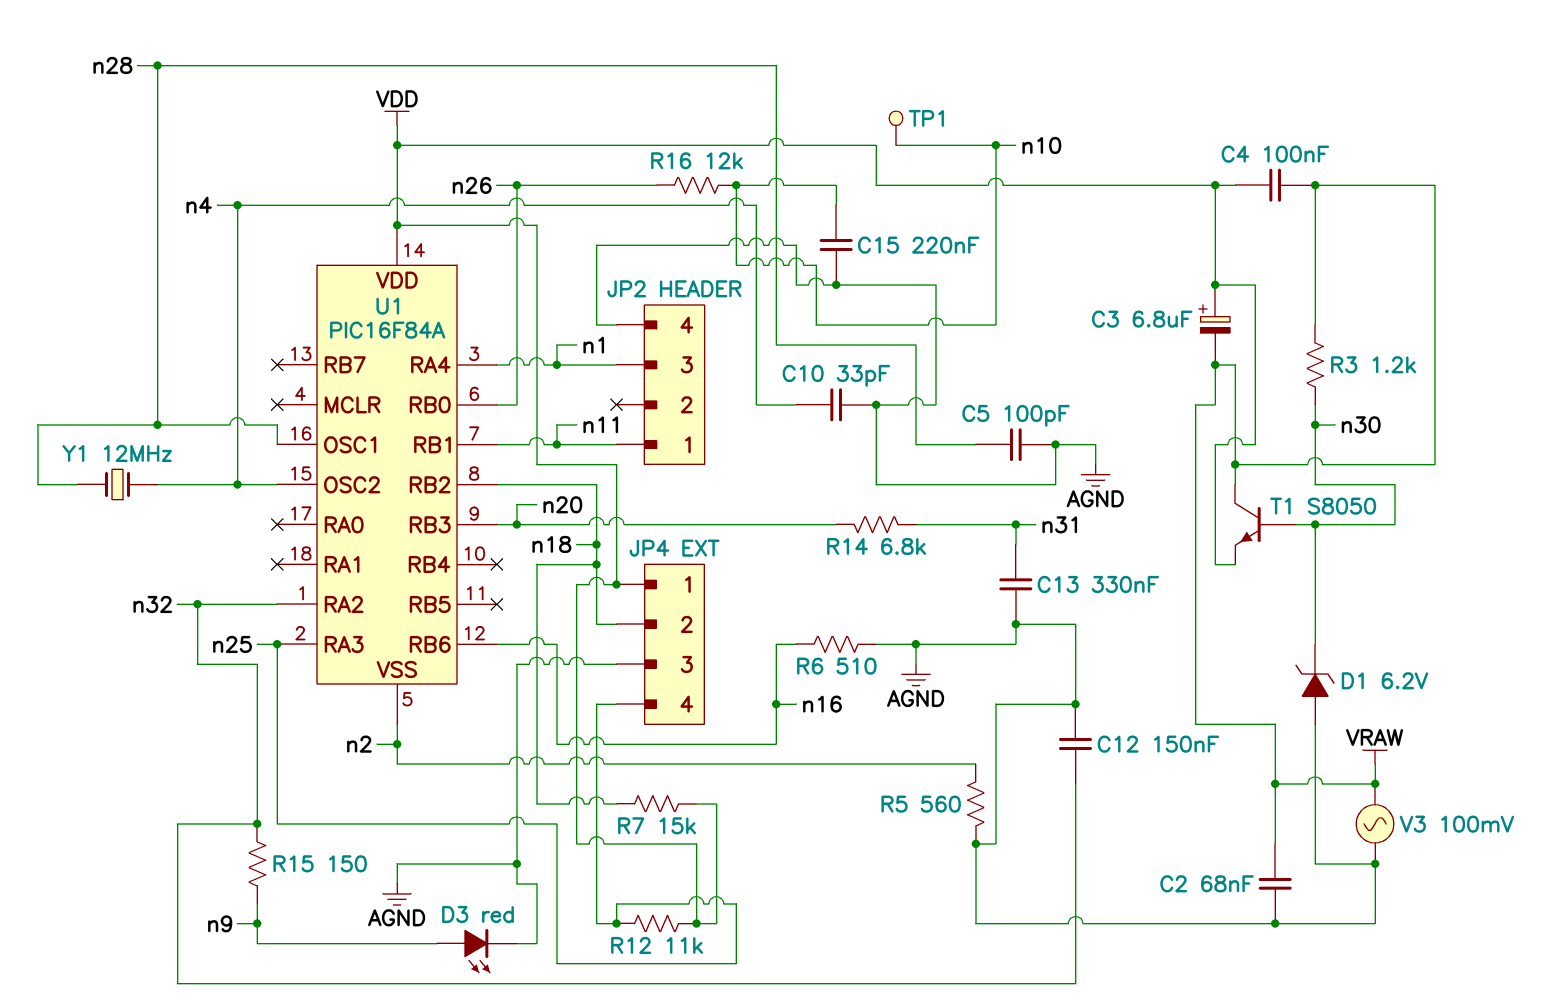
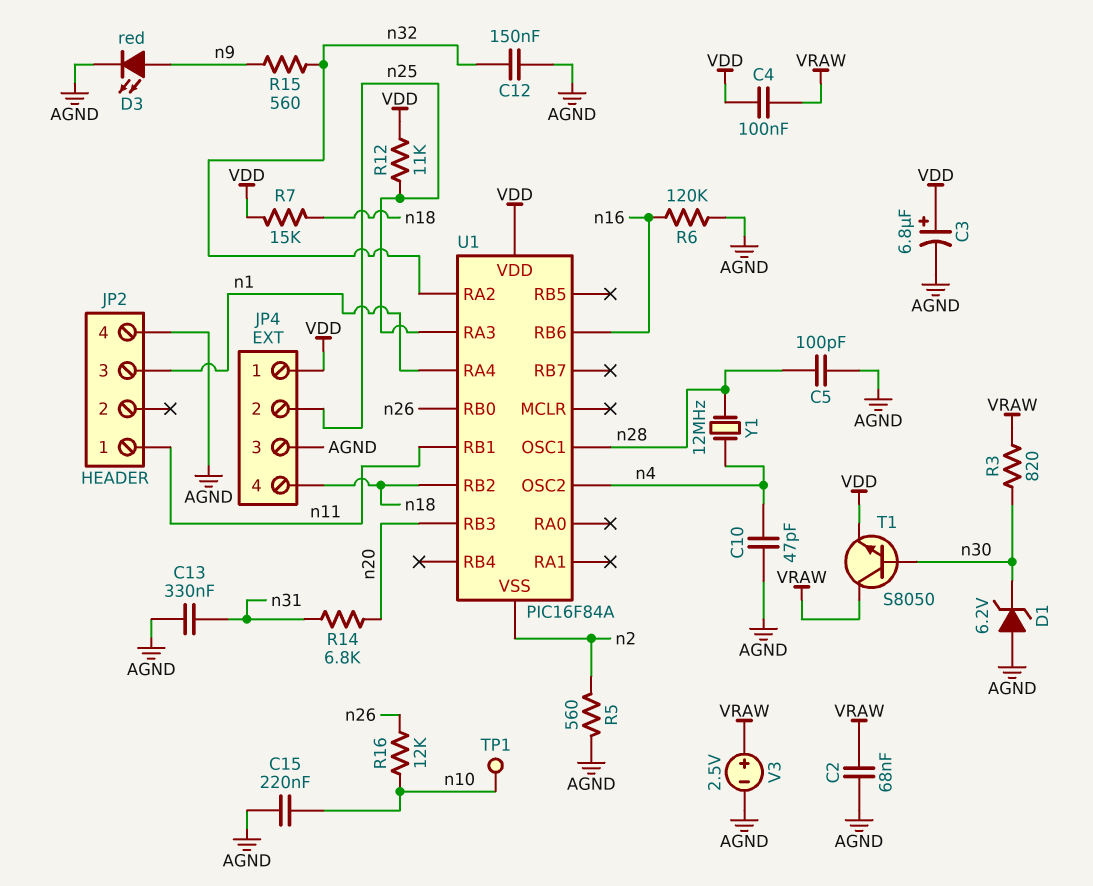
C3: 6.8uF (plus VDD, minus VRAW) -> 6.8uF (plus VDD, minus AGND)
C10: 33pF (AGND, n4) -> 47pF (AGND, n4)
JP4 pin 2: n18 -> n25
JP4 pin 4: n25 -> n18
R3: 1.2k (VRAW, n30) -> 820 (VRAW, n30)
R6: 510 (AGND, n16) -> 120k (AGND, n16)
R15: 150 (n9, n32) -> 560 (n9, n32)
V3: AC 100mV (AGND, VRAW) -> 2.5V (plus VRAW, minus AGND)

